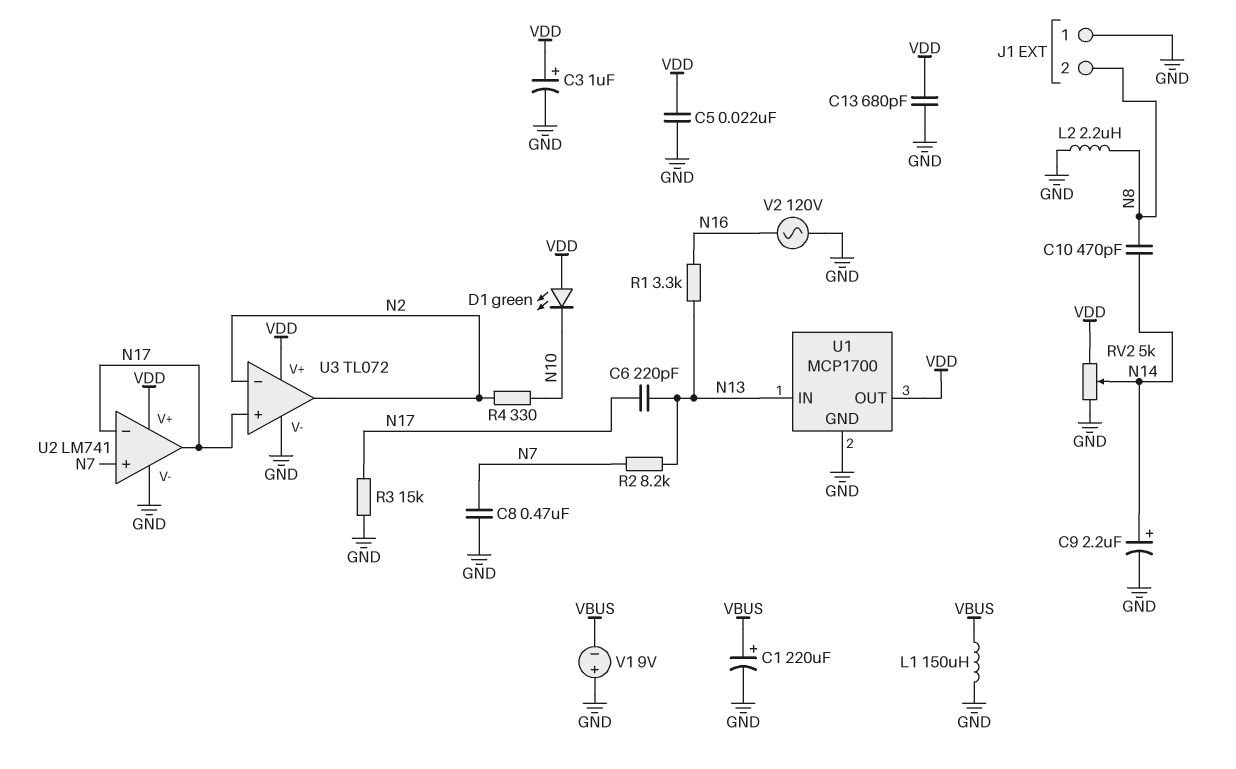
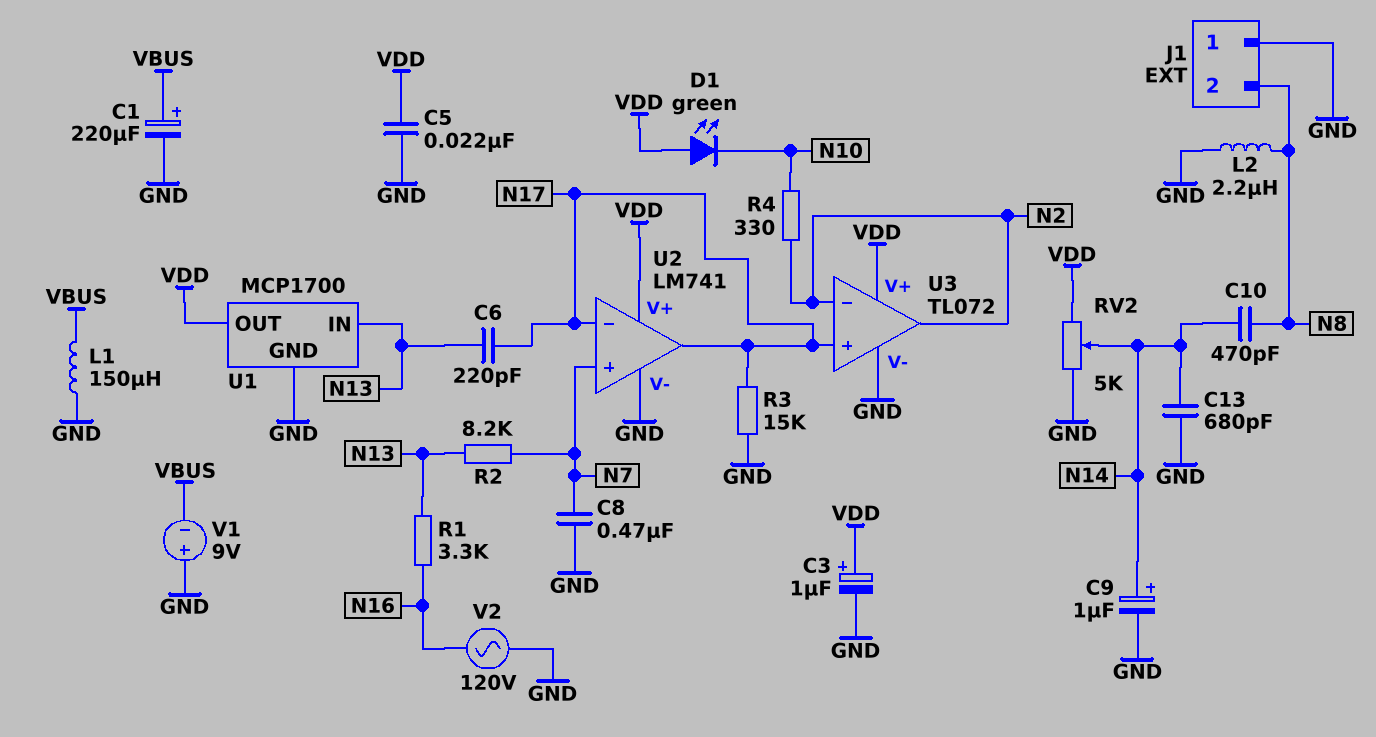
C9: 2.2uF (plus N14, minus GND) -> 1uF (plus N14, minus GND)
C13: 680pF (GND, VDD) -> 680pF (GND, N14)

